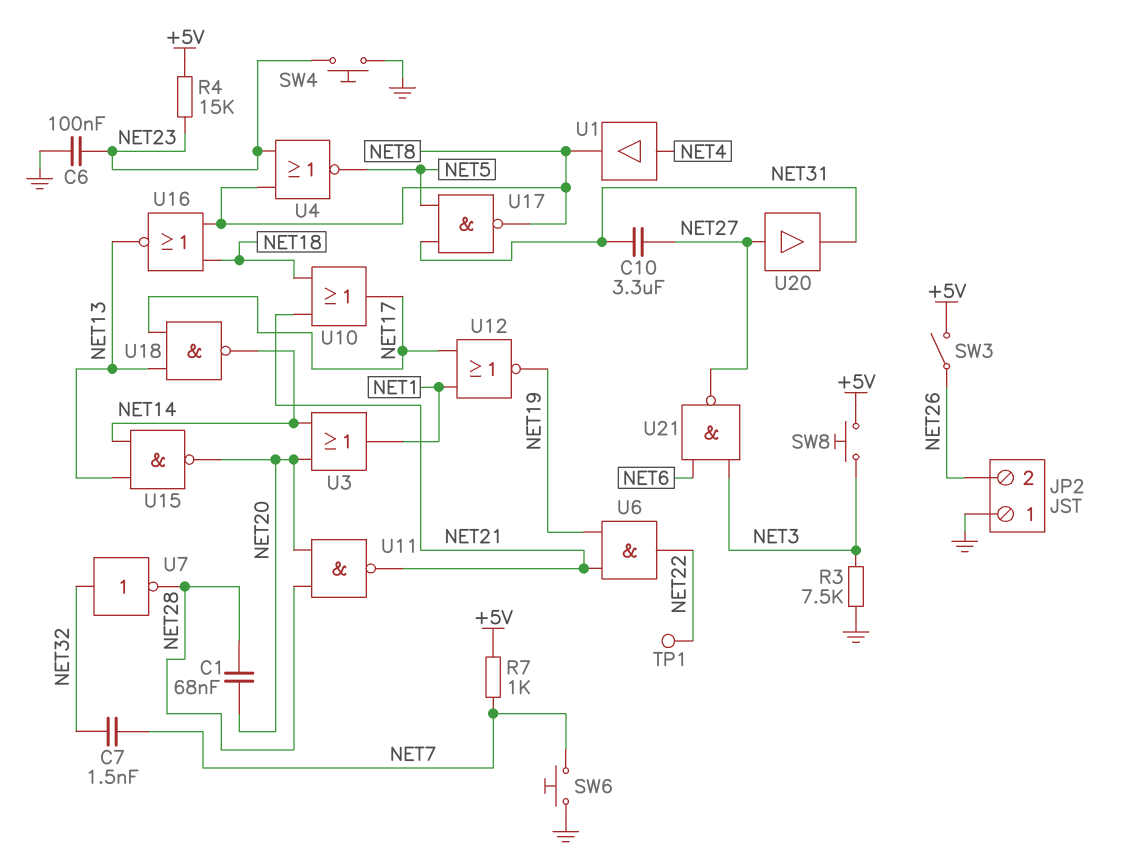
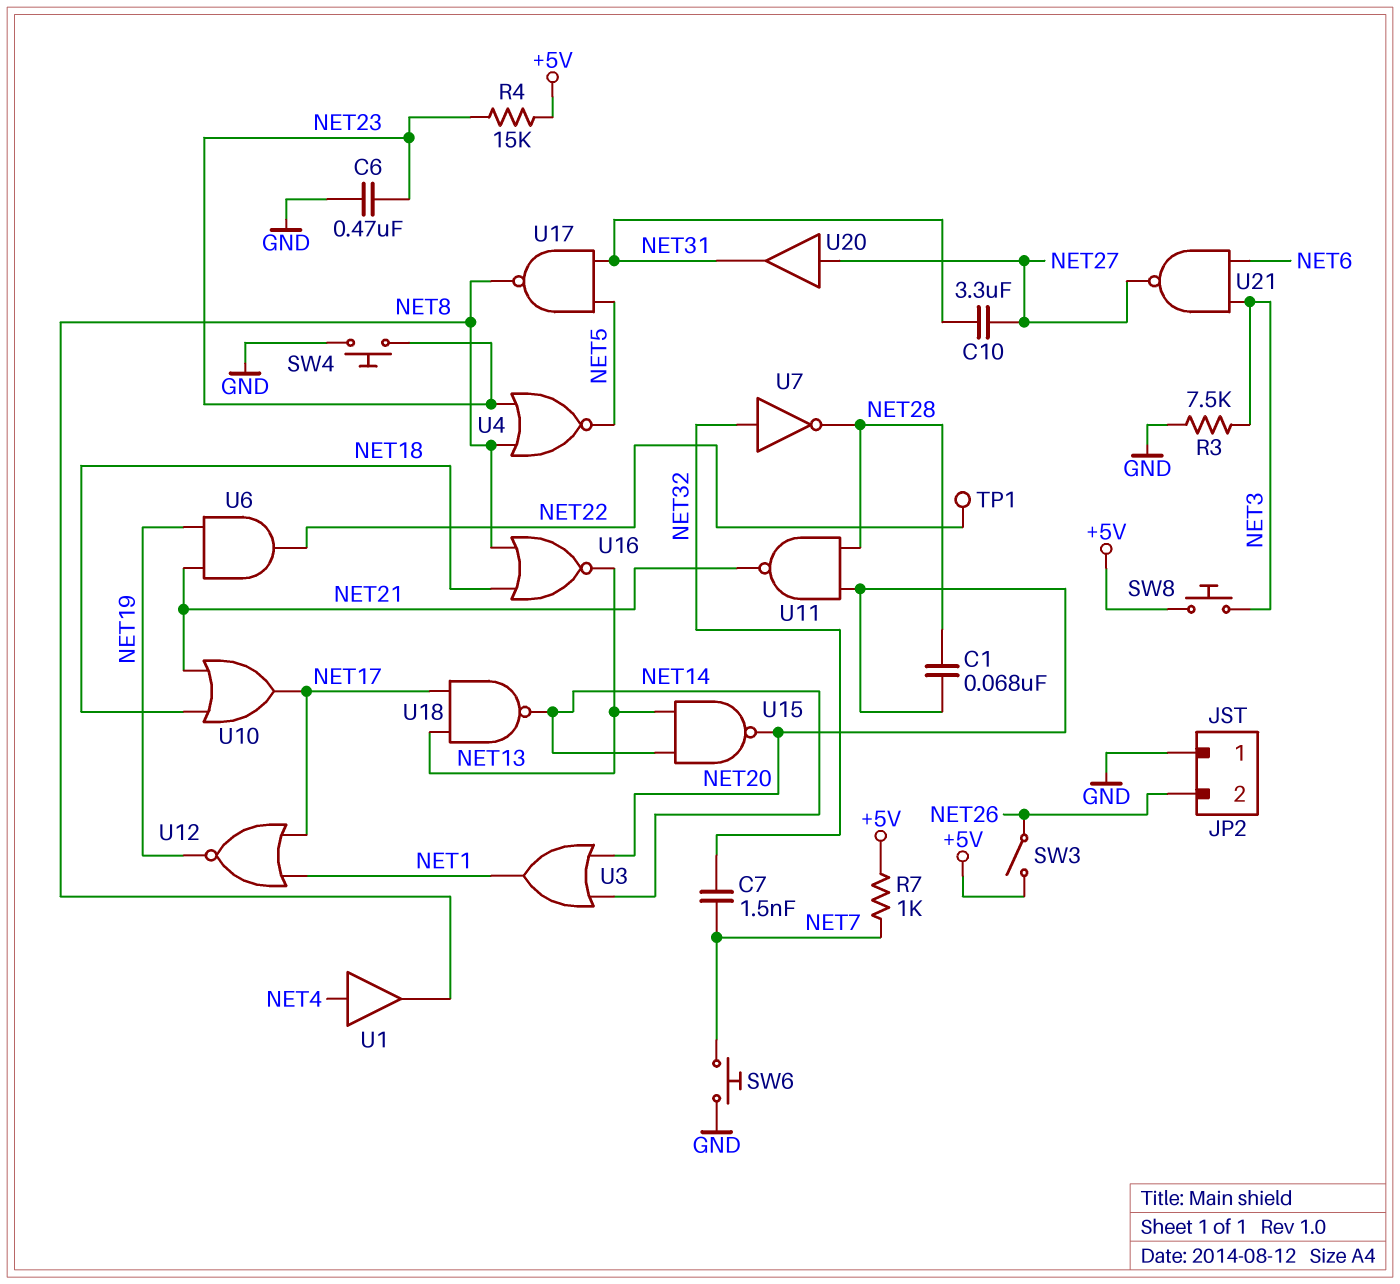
C6: 100nF (GND, NET23) -> 470nF (GND, NET23)

